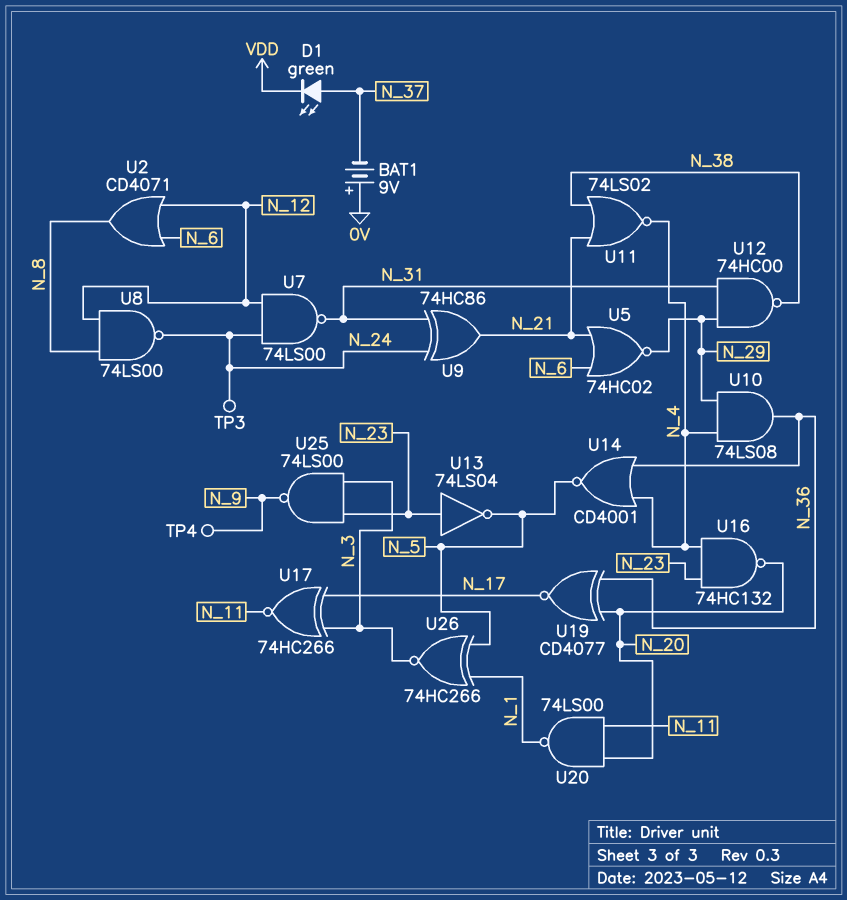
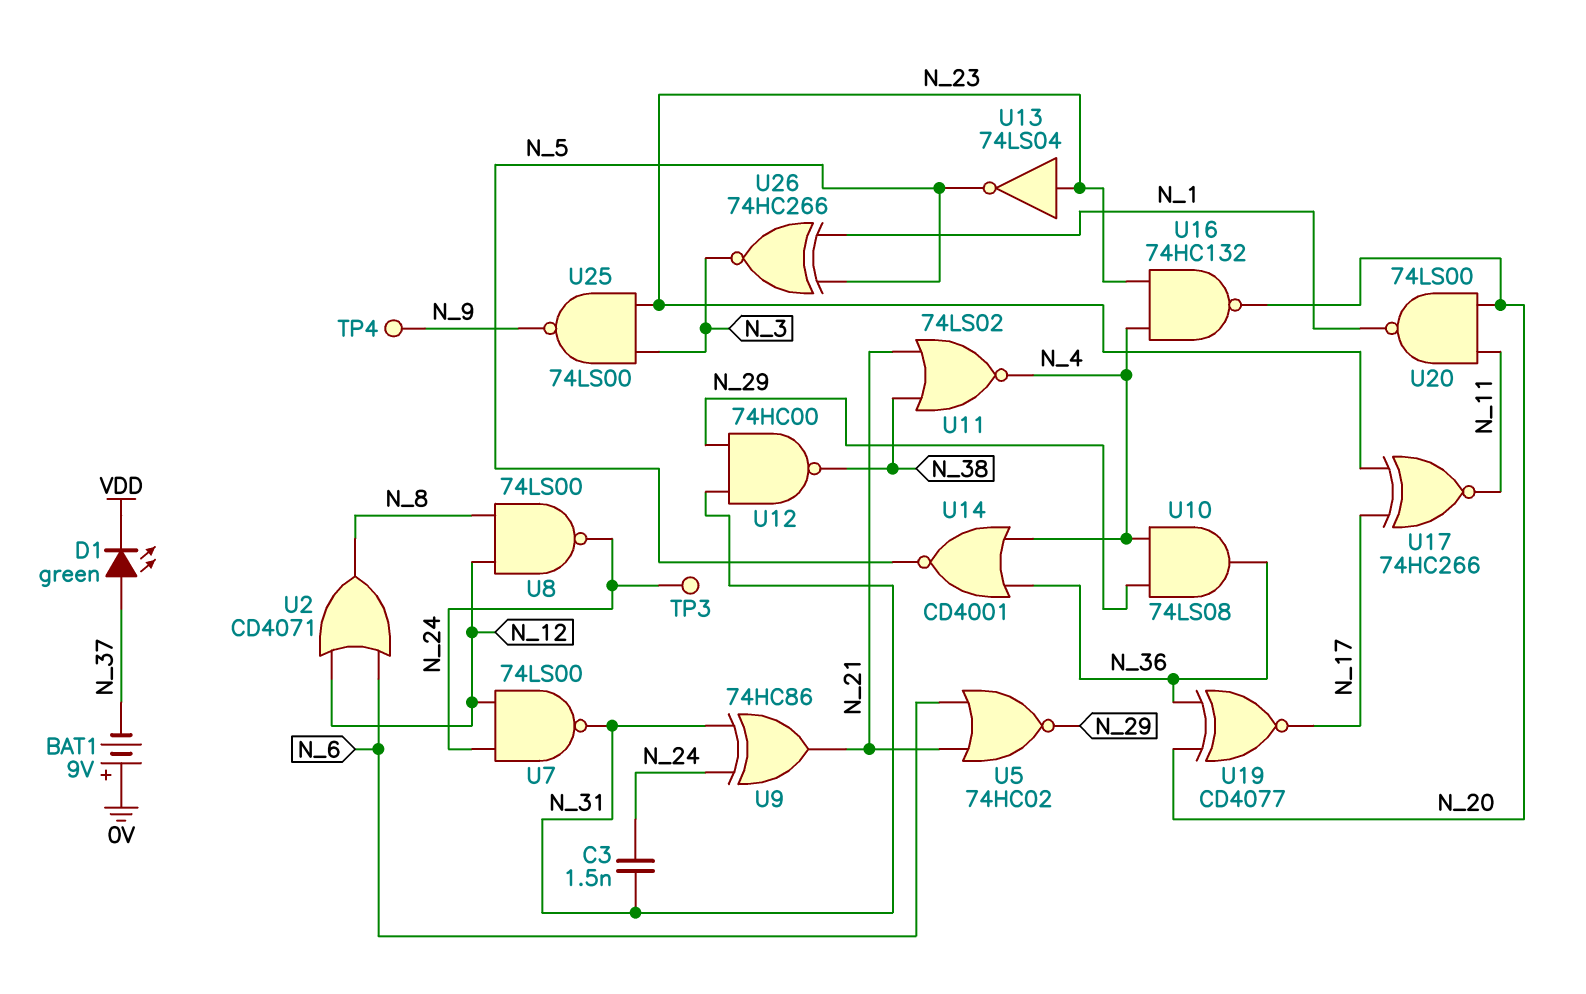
C3: none -> 1.5nF (N_24, N_31)
U17: XNOR 74HC266 (in N_3, in N_17, out N_11) -> XNOR 74HC266 (in N_17, in N_23, out N_11)

